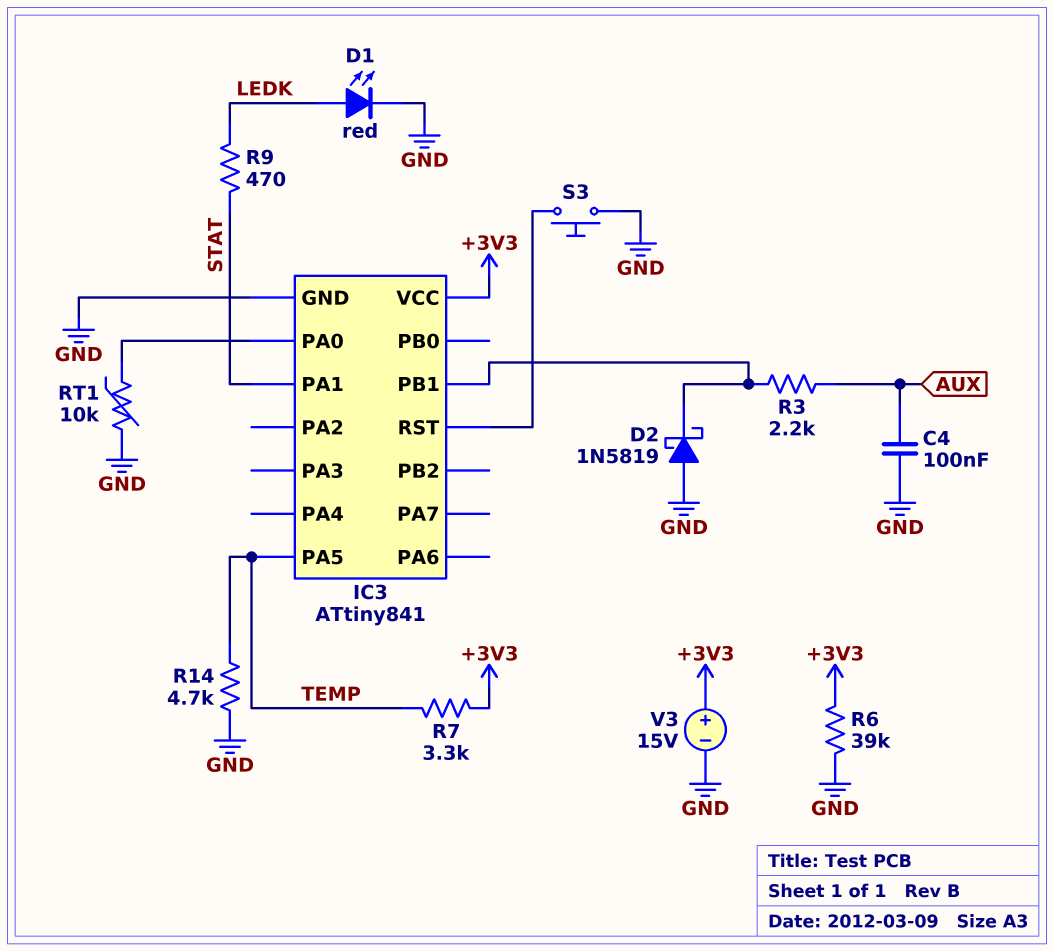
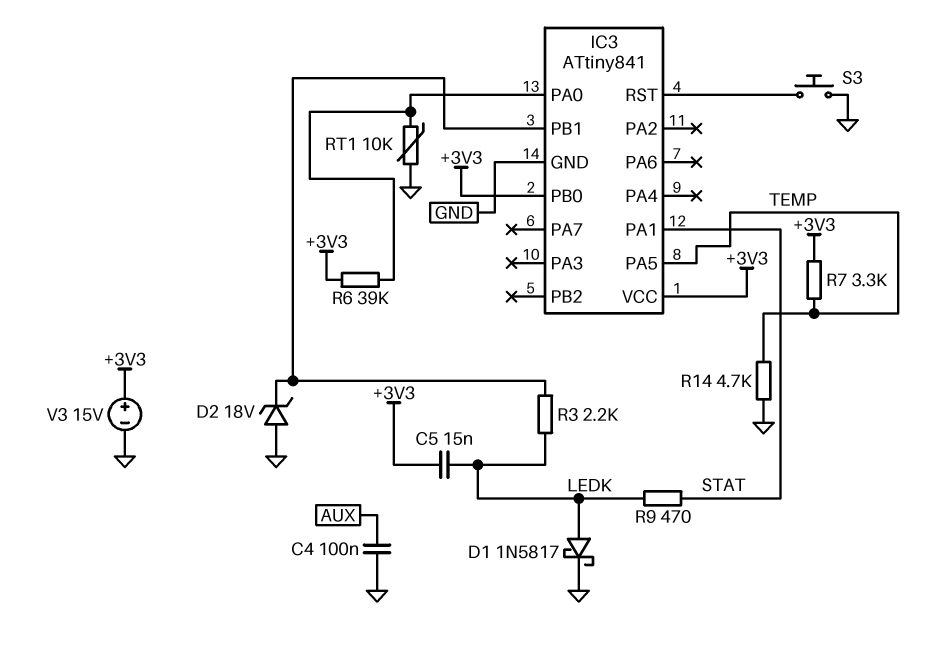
C5: none -> 15nF (+3V3, LEDK)
D1: LED red (A LEDK, K GND) -> schottky 1N5817 (A LEDK, K GND)
D2: schottky 1N5819 (A GND, K IC3/PB1) -> zener 18V (A GND, K IC3/PB1)
IC3 pin PB0: none -> +3V3
R3: 2.2k (AUX, IC3/PB1) -> 2.2k (IC3/PB1, LEDK)
R6: 39k (+3V3, GND) -> 39k (+3V3, IC3/PA0)

